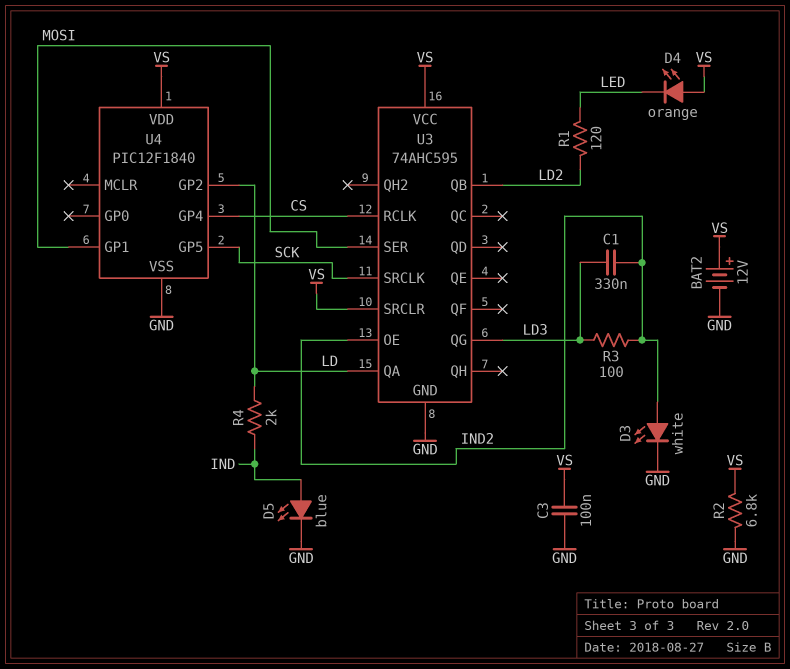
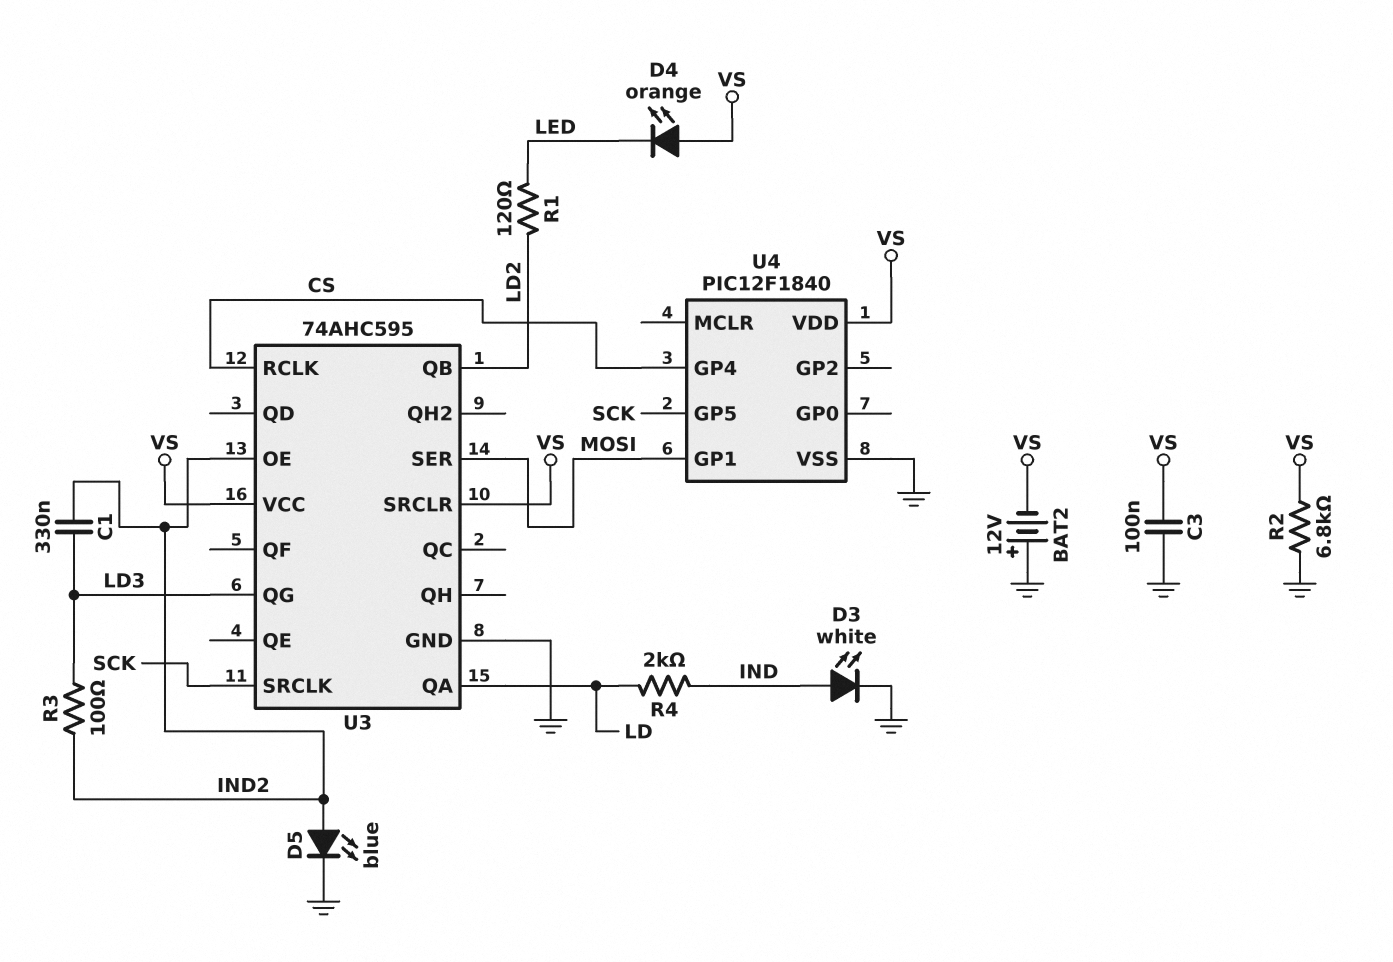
BAT2: 12V (plus VS, minus GND) -> 12V (plus GND, minus VS)
D3: LED white (A IND2, K GND) -> LED white (A IND, K GND)
D5: LED blue (A IND, K GND) -> LED blue (A IND2, K GND)
U4 pin GP2: LD -> none

